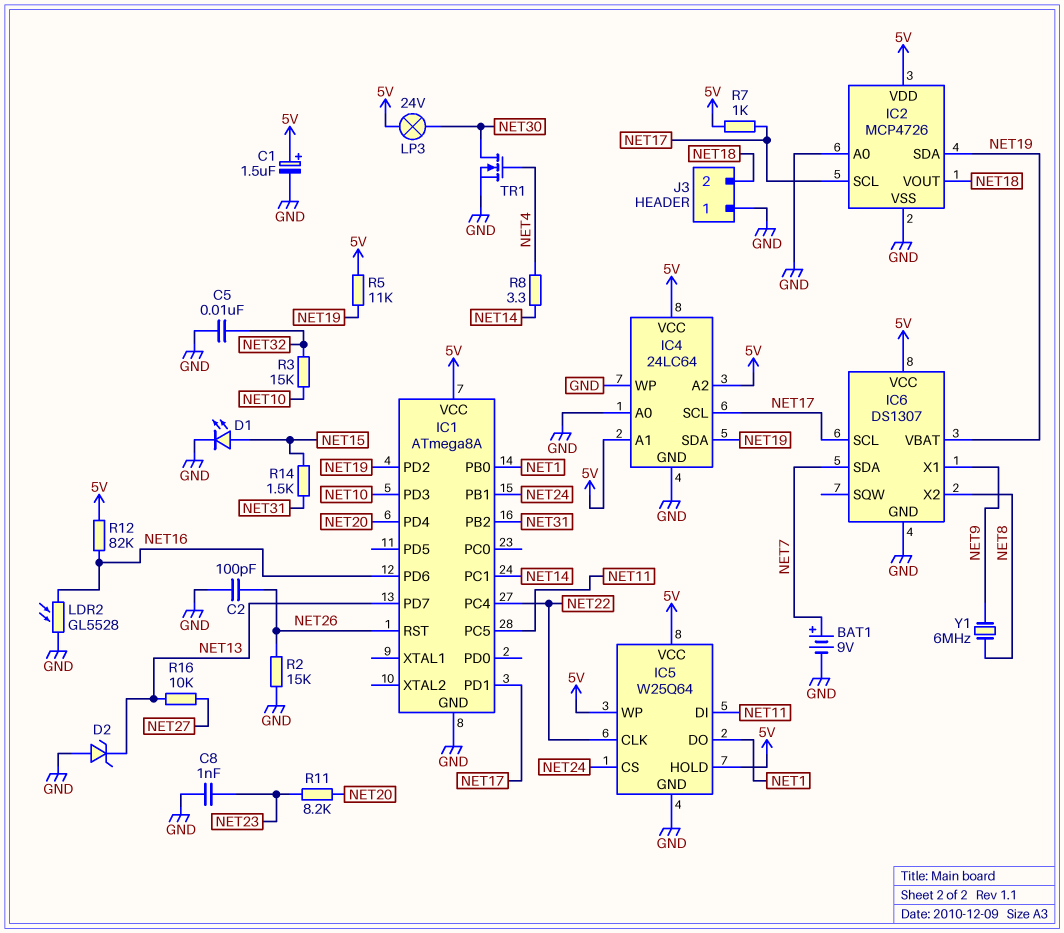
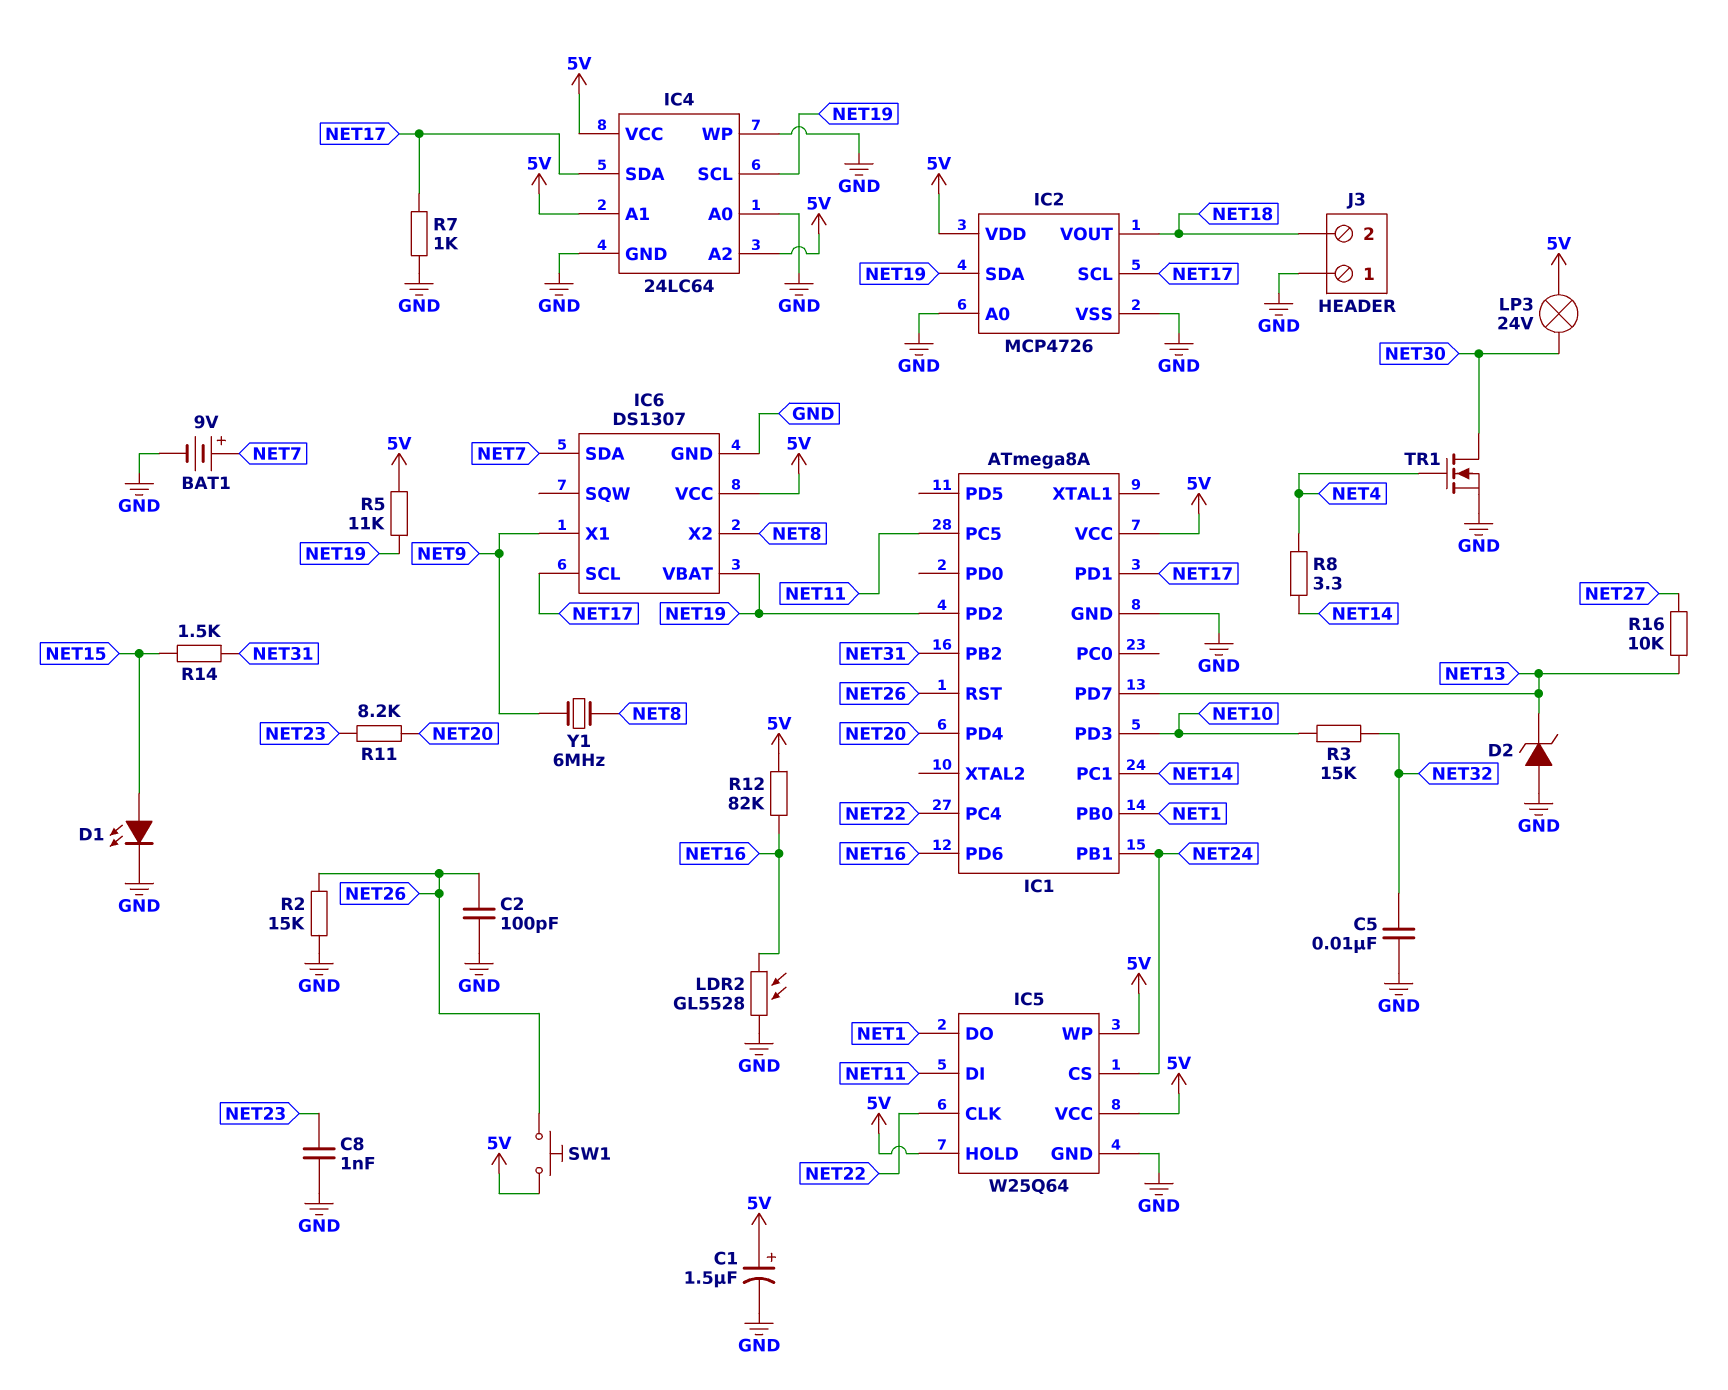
IC4 pin SCL: NET17 -> NET19
IC4 pin SDA: NET19 -> NET17
R7: 1k (5V, NET17) -> 1k (GND, NET17)
SW1: none -> button (5V, NET26)

